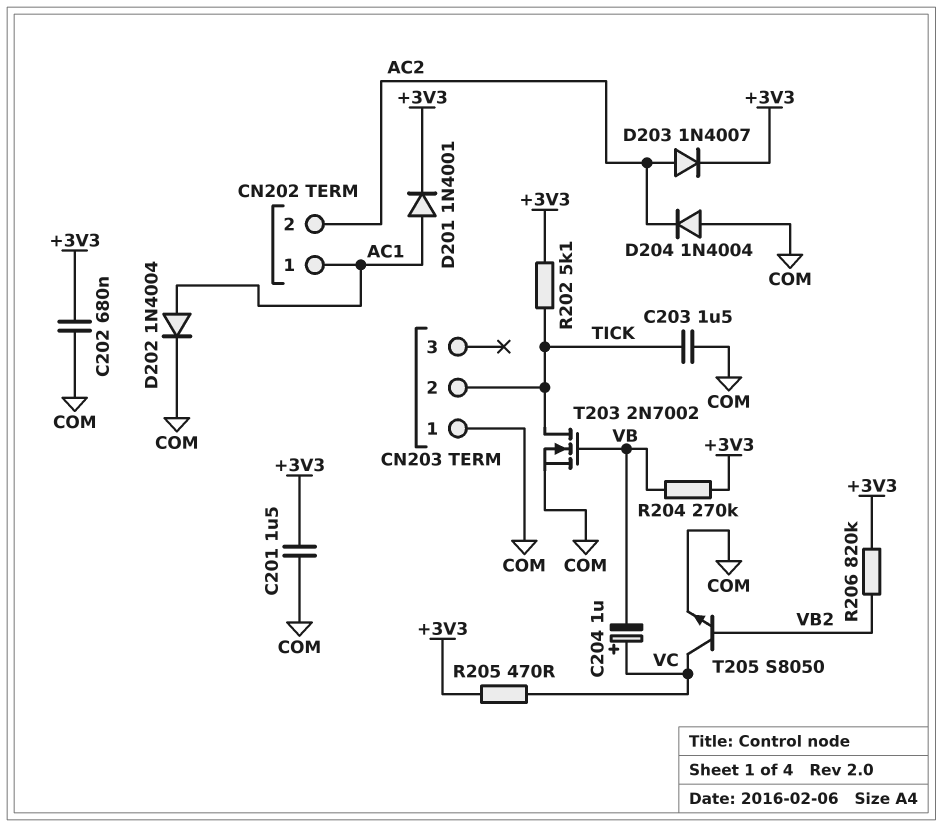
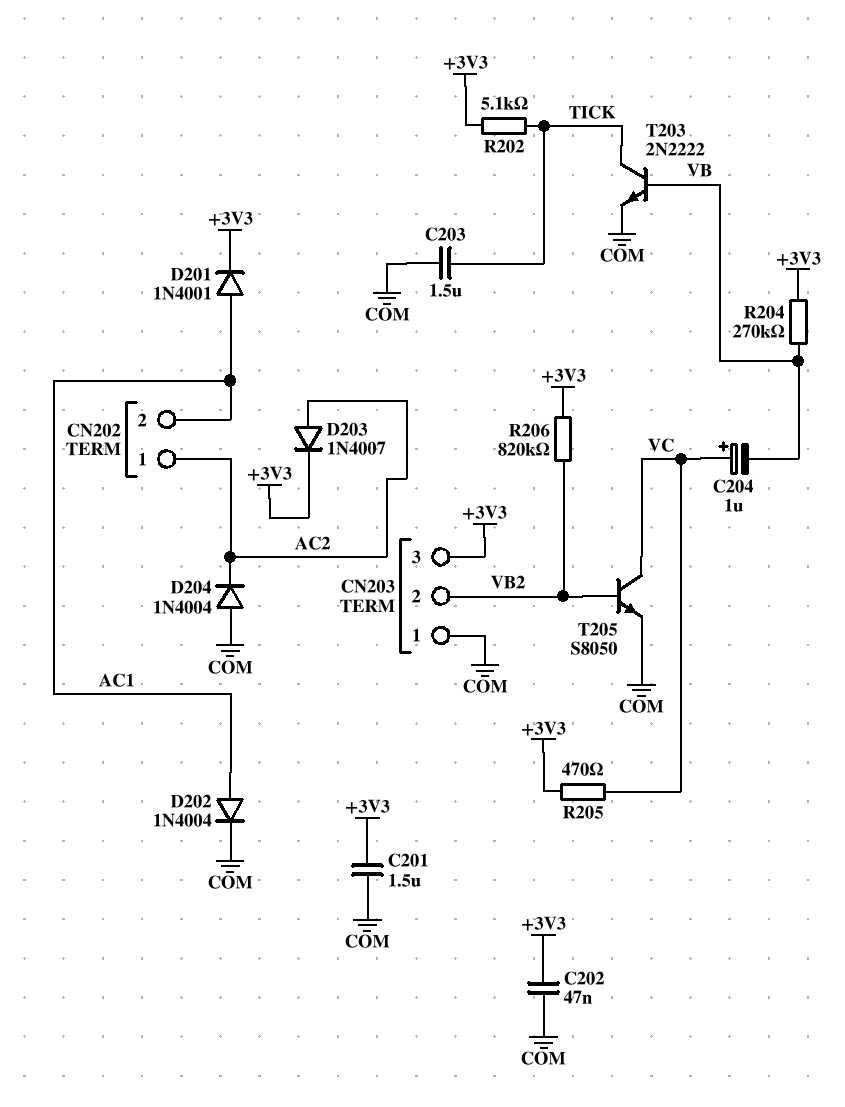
C202: 680nF (+3V3, COM) -> 47nF (+3V3, COM)
CN202 pin 1: AC1 -> AC2
CN202 pin 2: AC2 -> AC1
CN203 pin 2: TICK -> VB2
CN203 pin 3: none -> +3V3
T203: NMOS 2N7002 (G VB, D TICK, S COM) -> NPN 2N2222 (B VB, C TICK, E COM)

